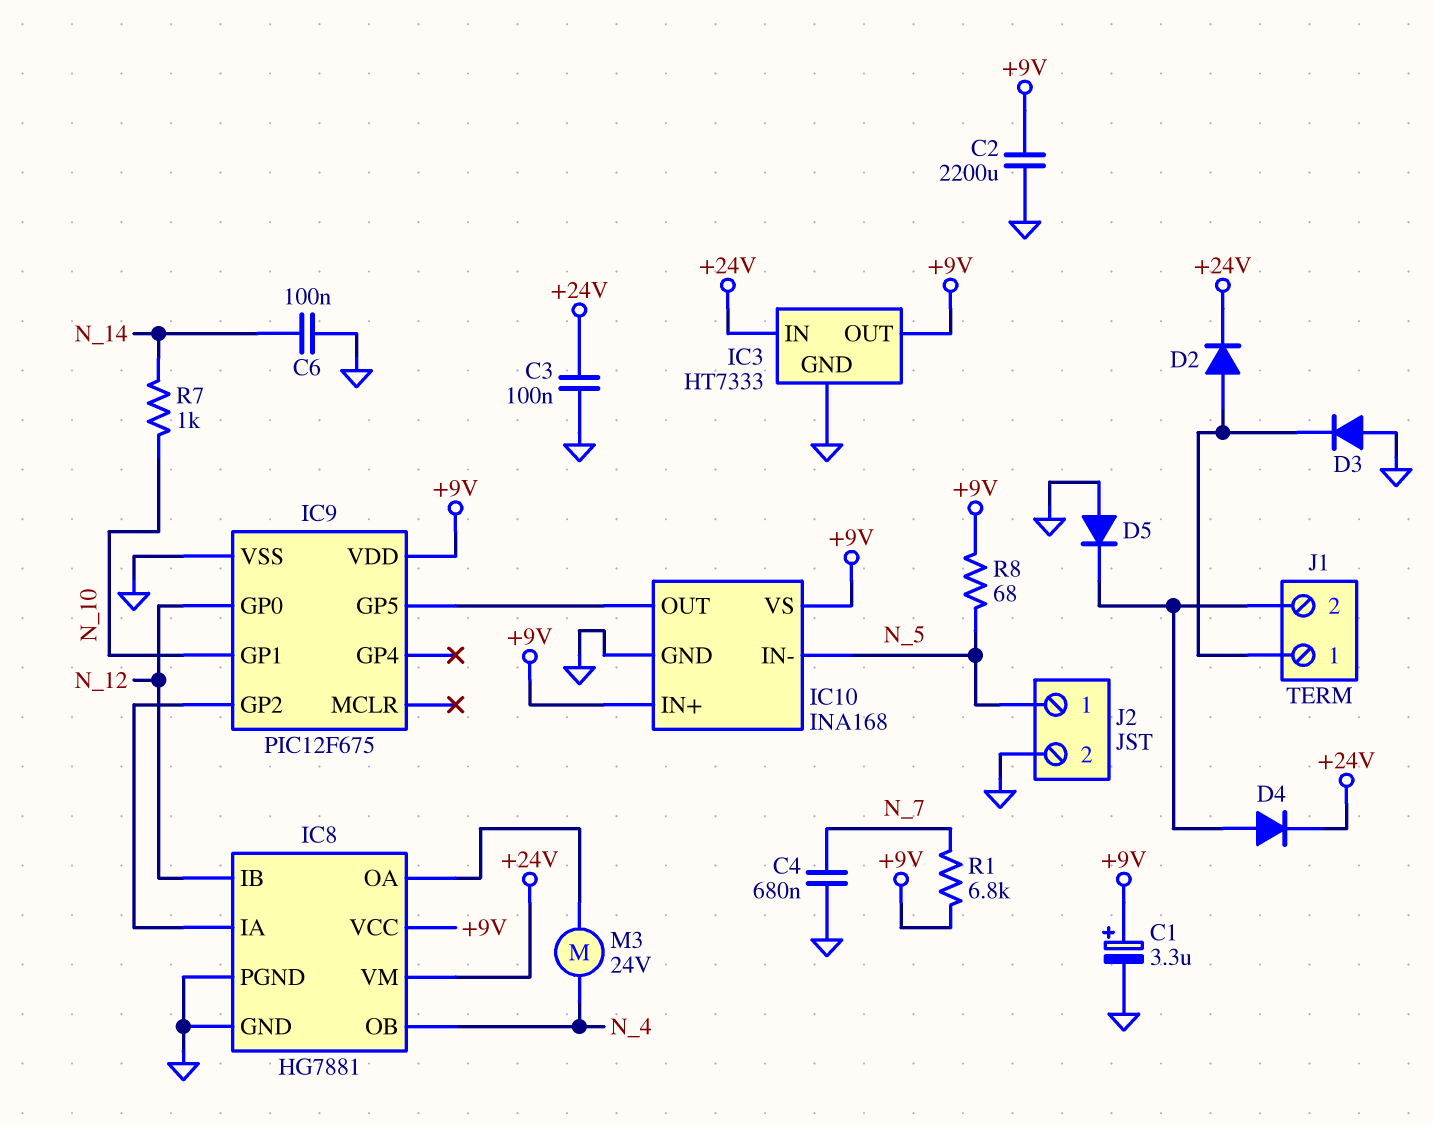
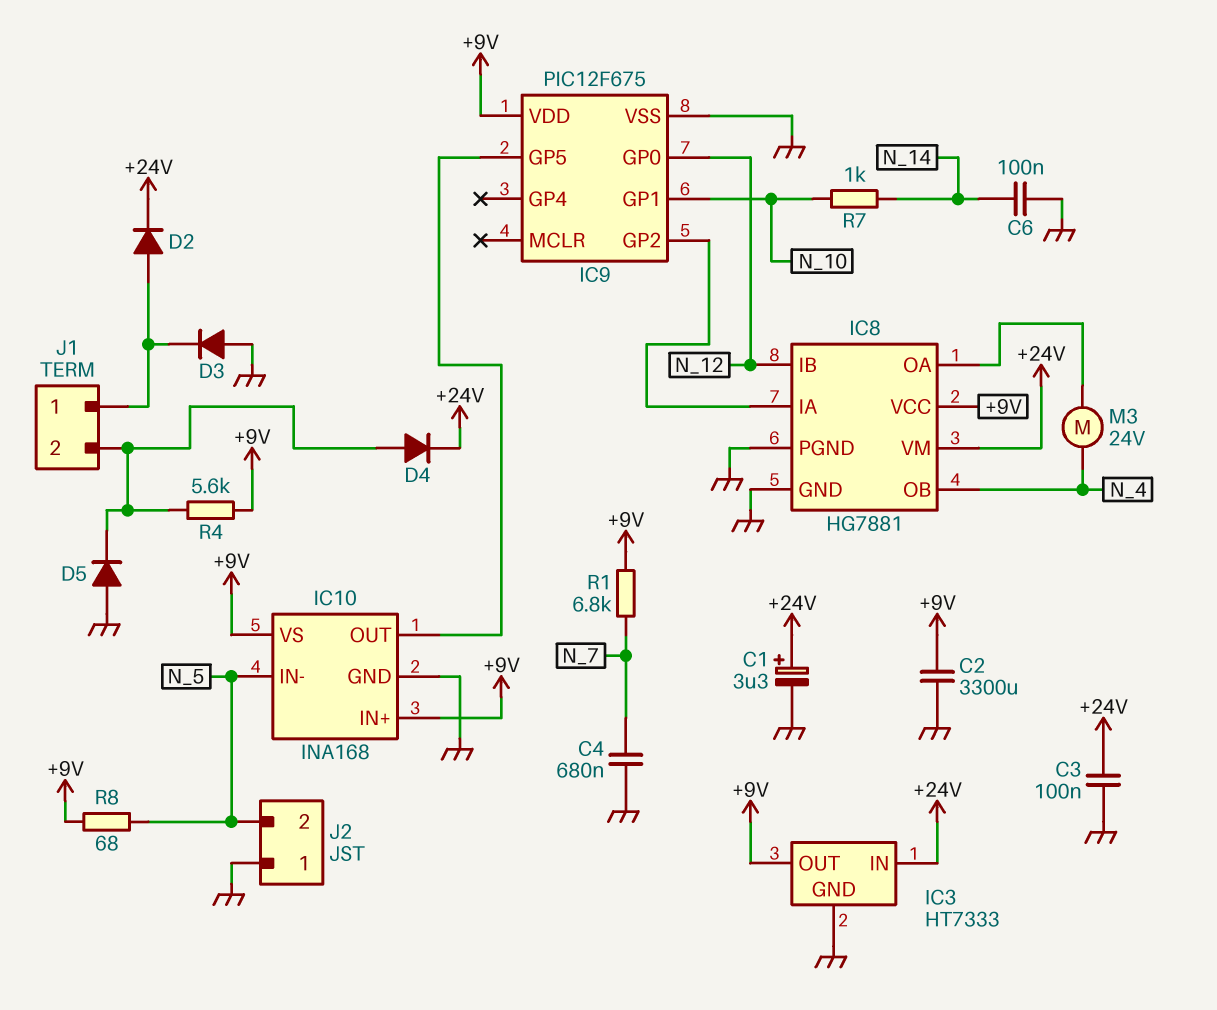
C1: 3.3uF (plus +9V, minus GND) -> 3.3uF (plus +24V, minus GND)
C2: 2200uF (+9V, GND) -> 3300uF (+9V, GND)
J2 pin 1: N_5 -> GND
J2 pin 2: GND -> N_5
R4: none -> 5.6k (+9V, J1/2)

